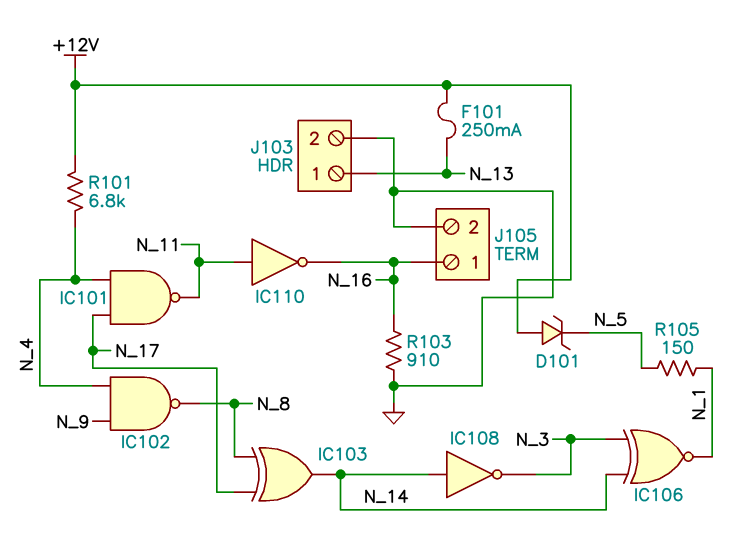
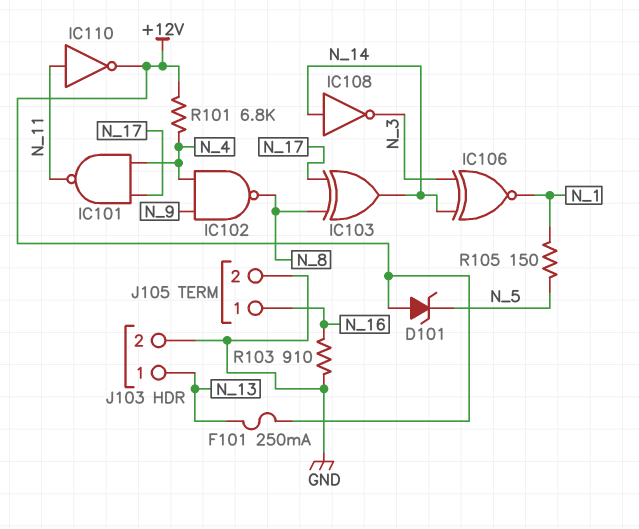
IC110: NOT (in N_11, out N_16) -> NOT (in N_11, out +12V)

